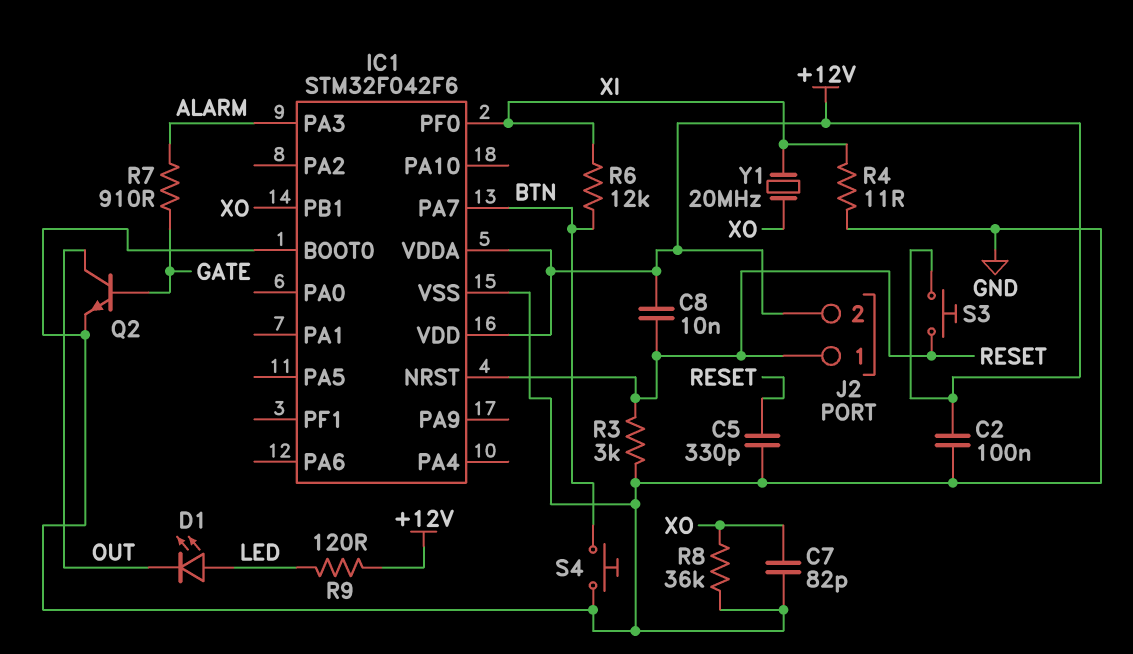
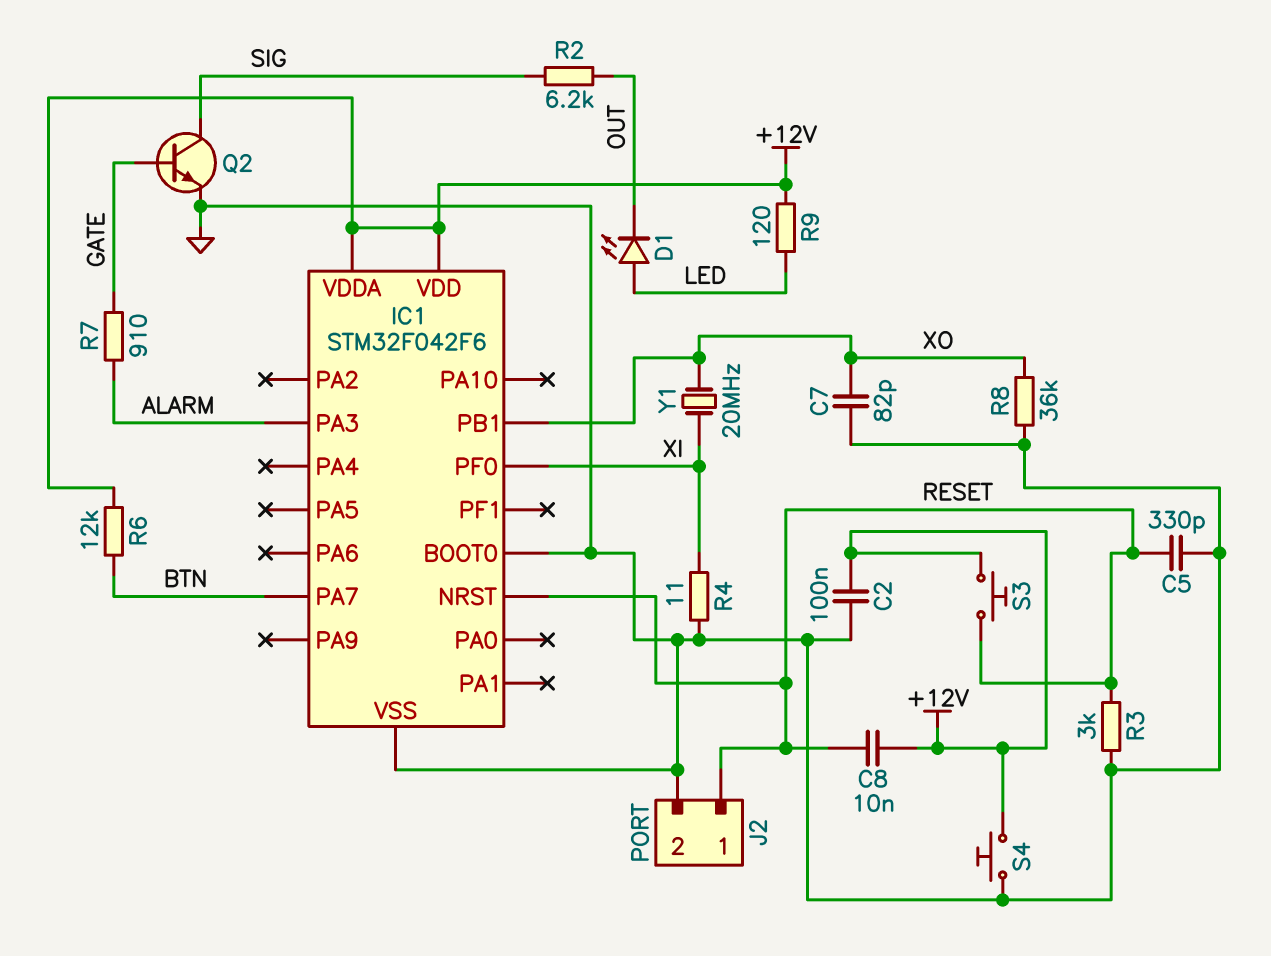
J2 pin 2: +12V -> GND
Q2: NPN (B GATE, C OUT, E GND) -> NPN (B GATE, C SIG, E GND)
R2: none -> 6.2k (OUT, SIG)
R6: 12k (BTN, XI) -> 12k (+12V, BTN)
S4: button (BTN, GND) -> button (+12V, GND)

